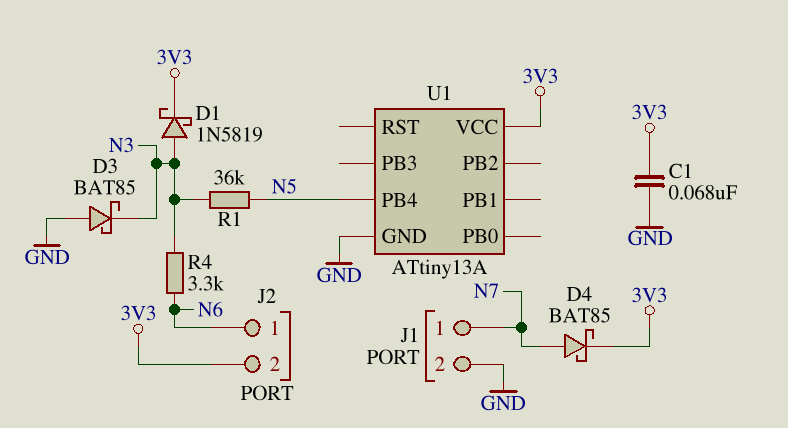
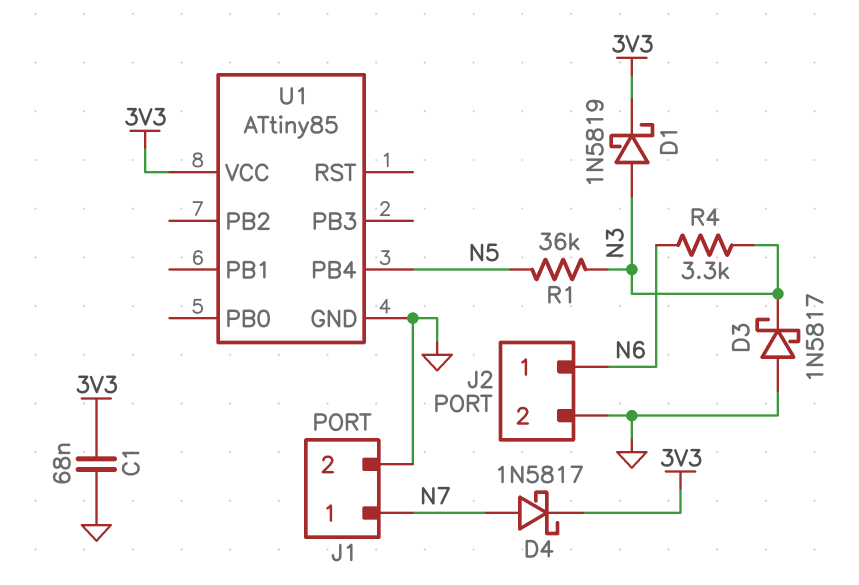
D3: schottky BAT85 (A GND, K N3) -> schottky 1N5817 (A GND, K N3)
D4: schottky BAT85 (A N7, K 3V3) -> schottky 1N5817 (A N7, K 3V3)
J2 pin 2: 3V3 -> GND
U1: ATtiny13A -> ATtiny85

